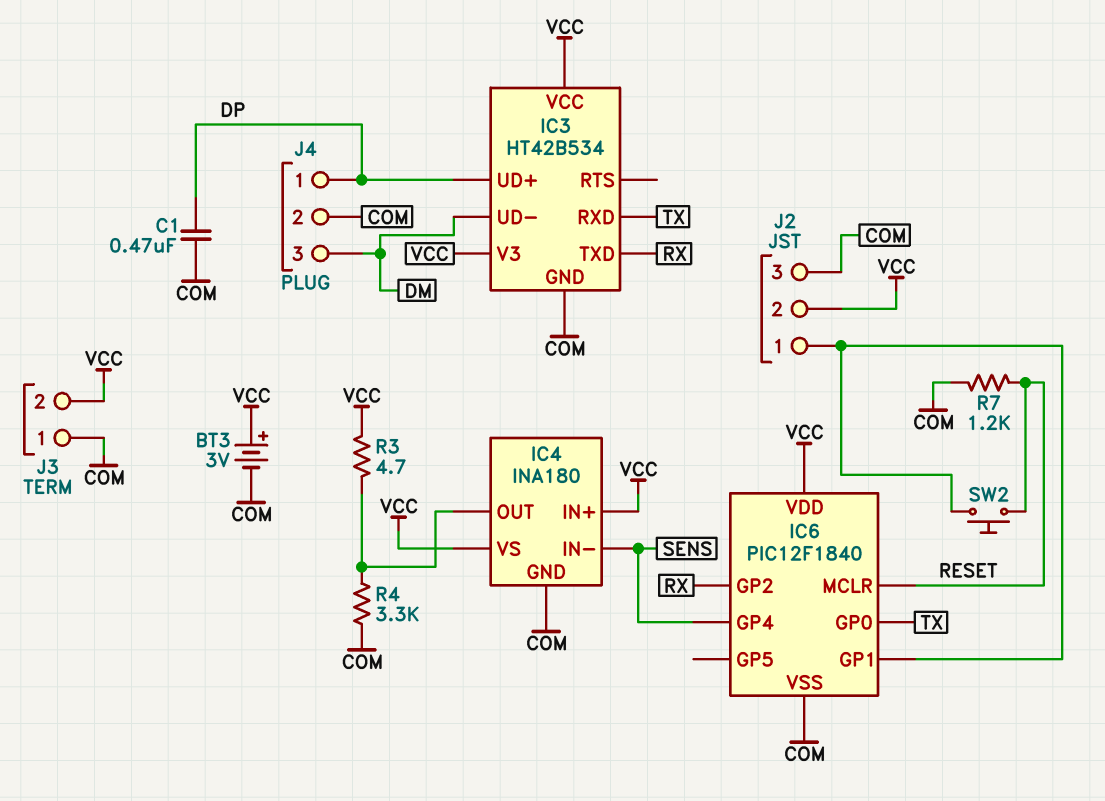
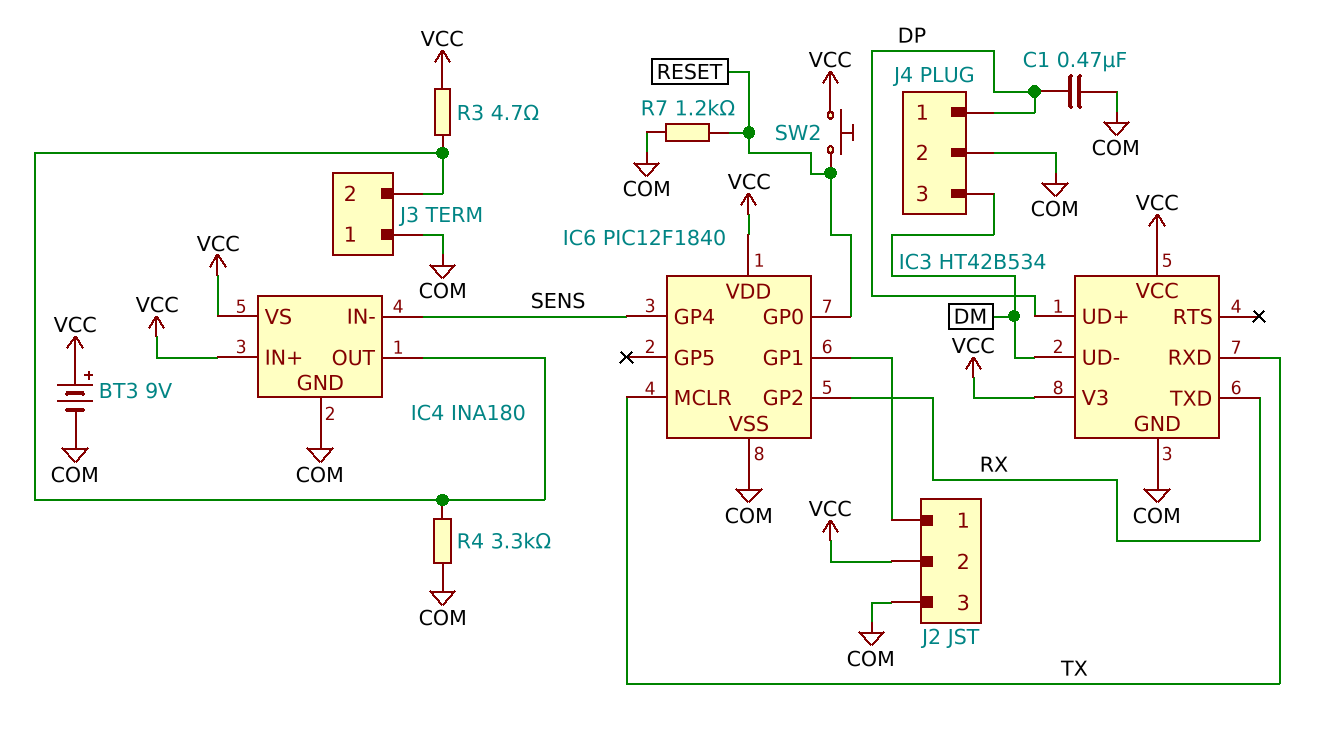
BT3: 3V (plus VCC, minus COM) -> 9V (plus VCC, minus COM)
IC6 pin GP0: TX -> RESET
IC6 pin MCLR: RESET -> TX
J3 pin 2: VCC -> IC4/OUT
SW2: button (IC6/GP1, RESET) -> button (RESET, VCC)

